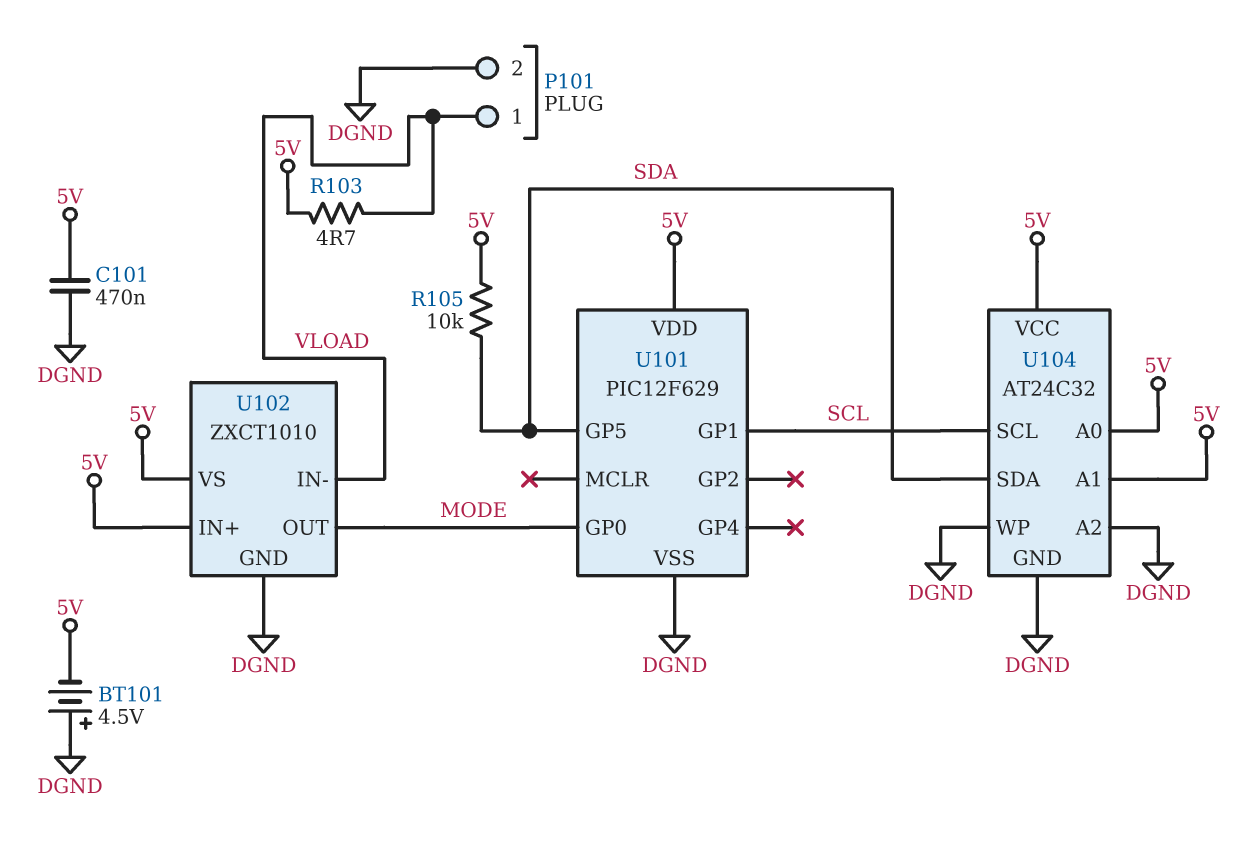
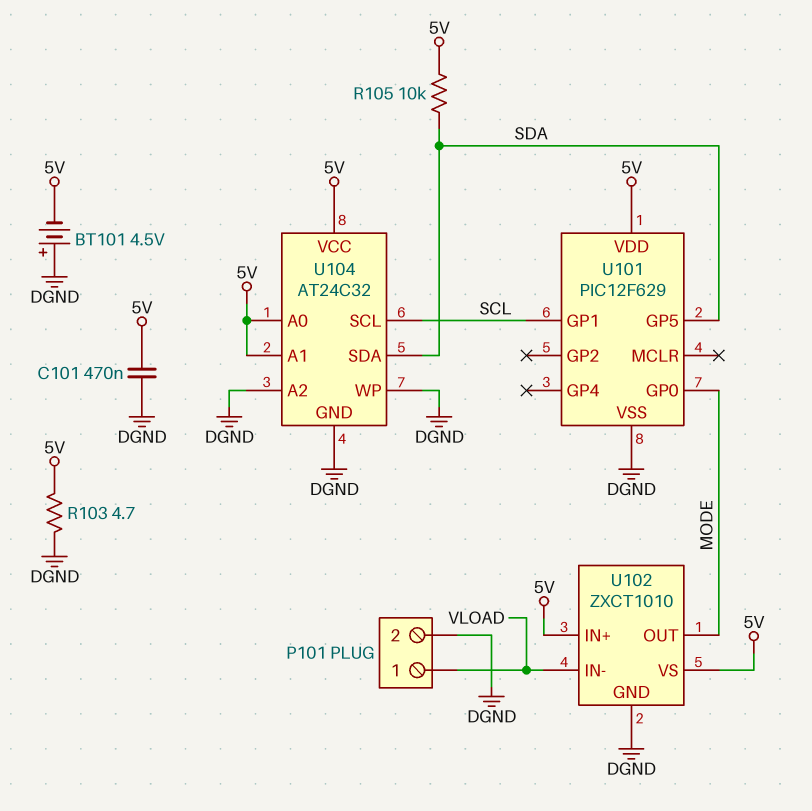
R103: 4.7 (5V, VLOAD) -> 4.7 (5V, DGND)

